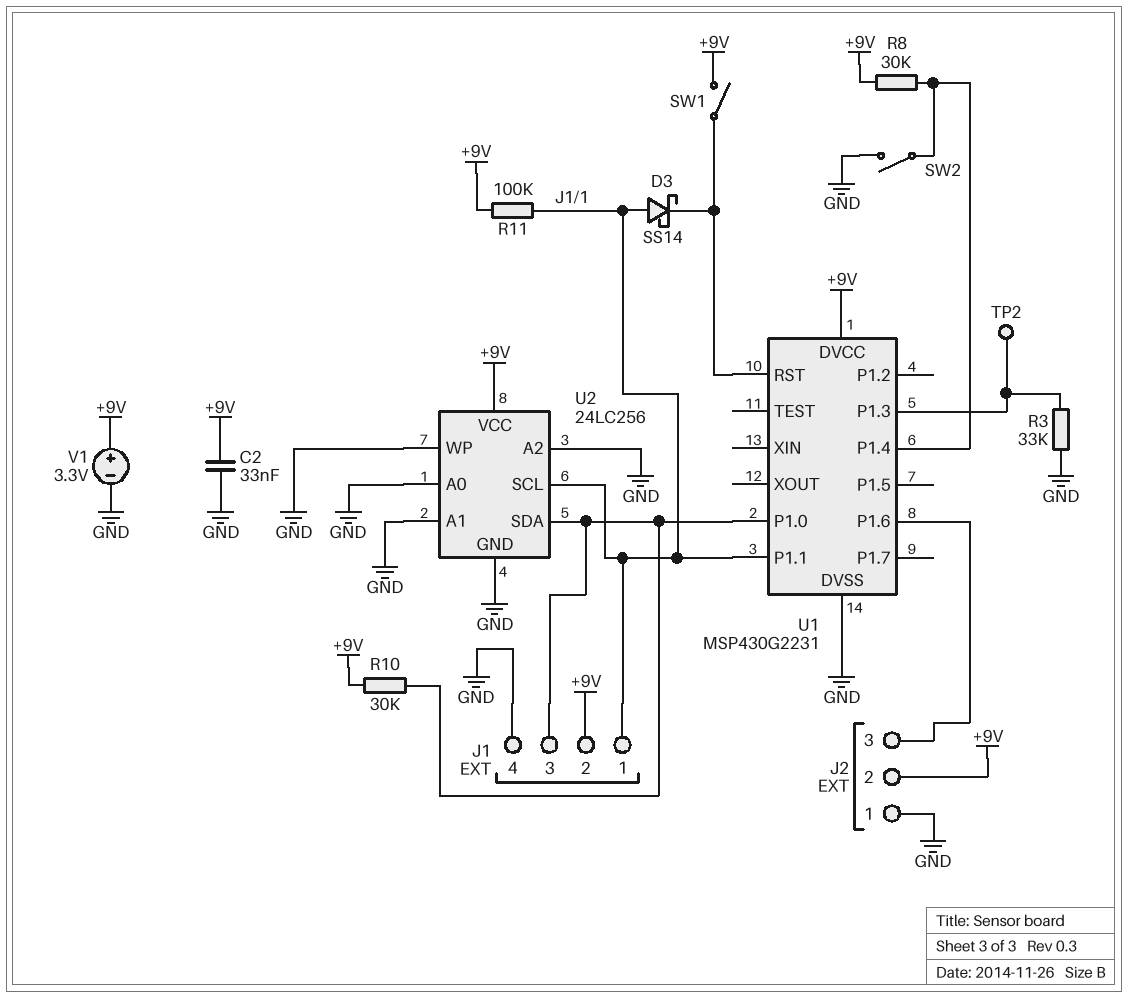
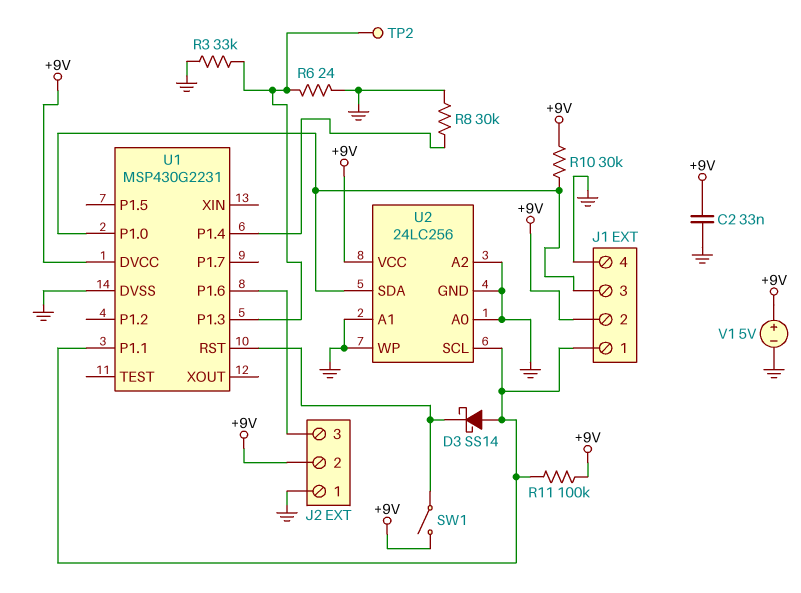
R6: none -> 24 (GND, U1/P1.3)
R8: 30k (+9V, U1/P1.4) -> 30k (GND, U1/P1.4)
SW2: switch (GND, U1/P1.4) -> none
V1: 3.3V (plus +9V, minus GND) -> 5V (plus +9V, minus GND)

